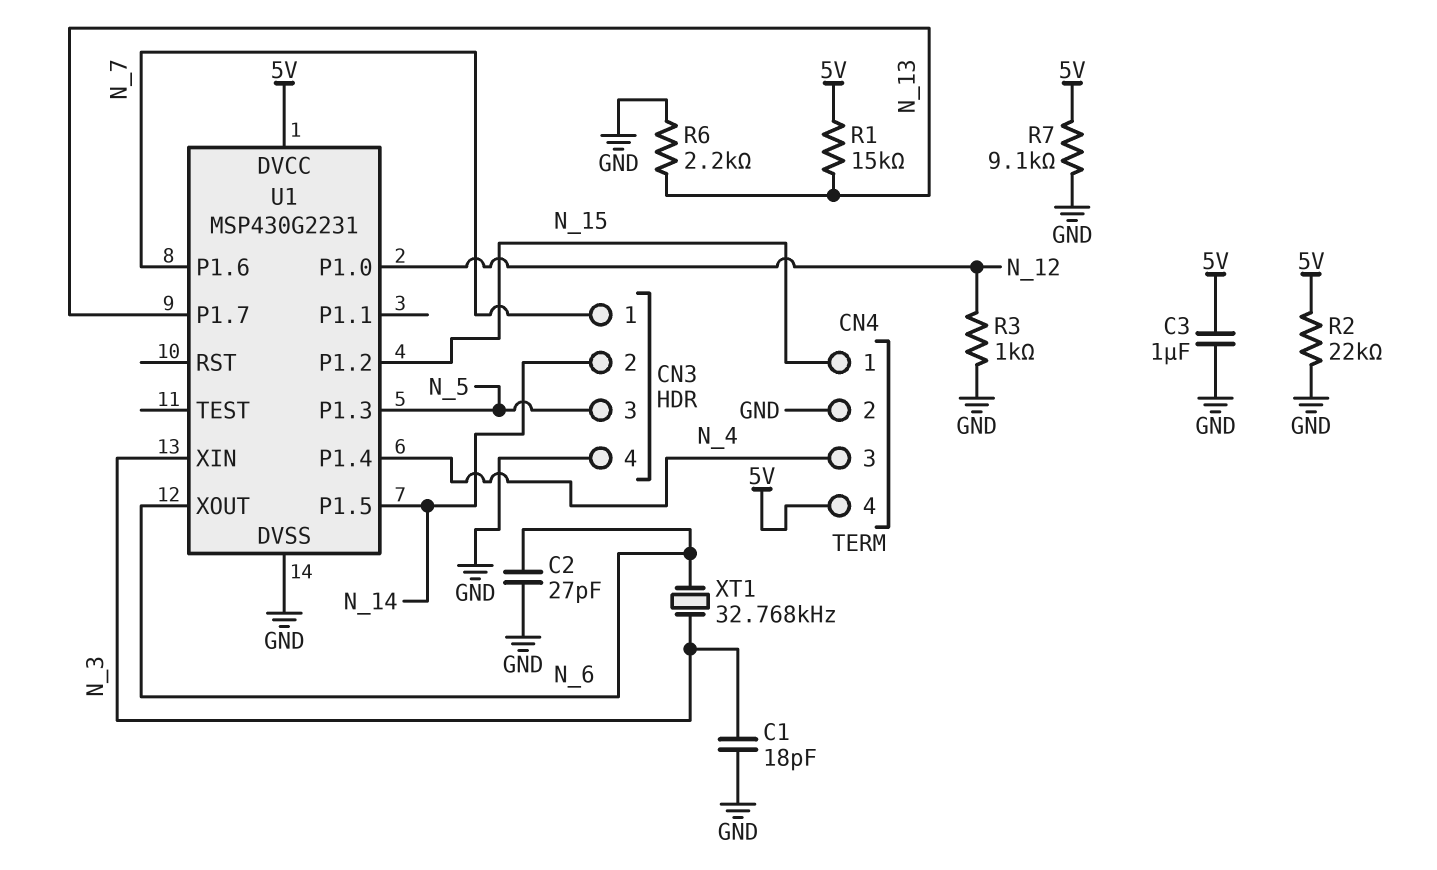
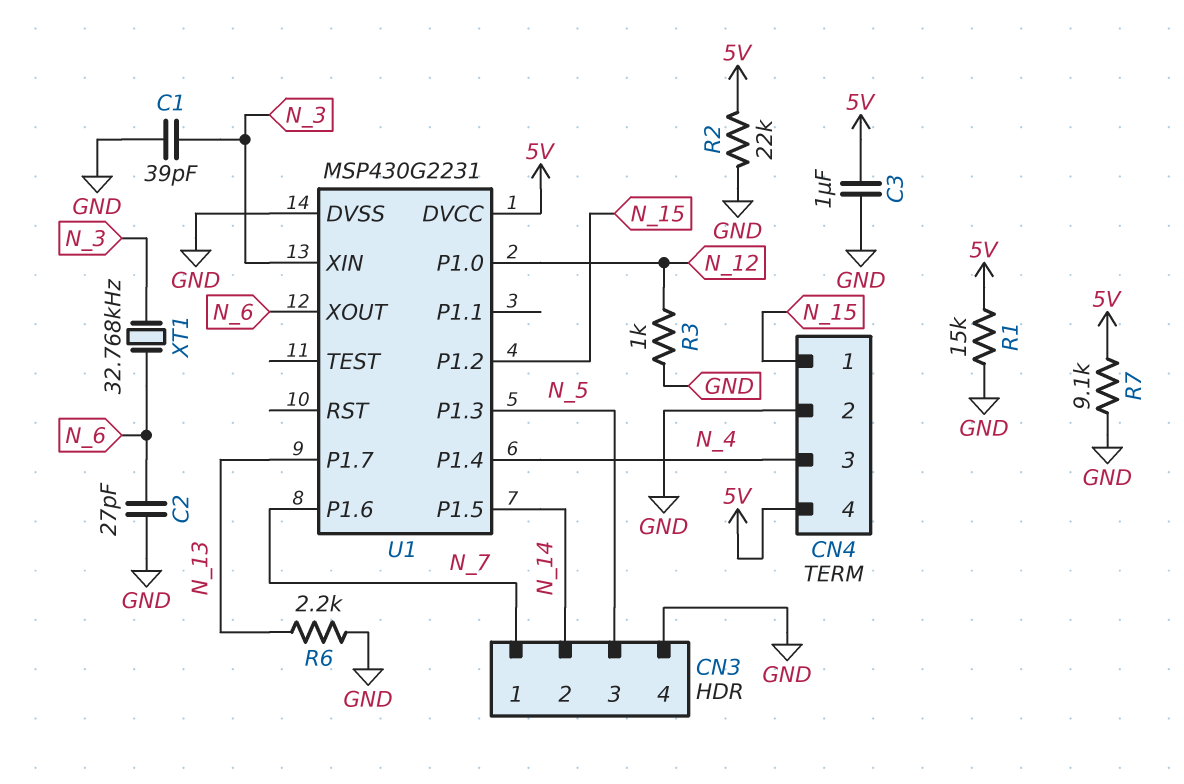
C1: 18pF (GND, N_3) -> 39pF (GND, N_3)
R1: 15k (5V, N_13) -> 15k (5V, GND)

